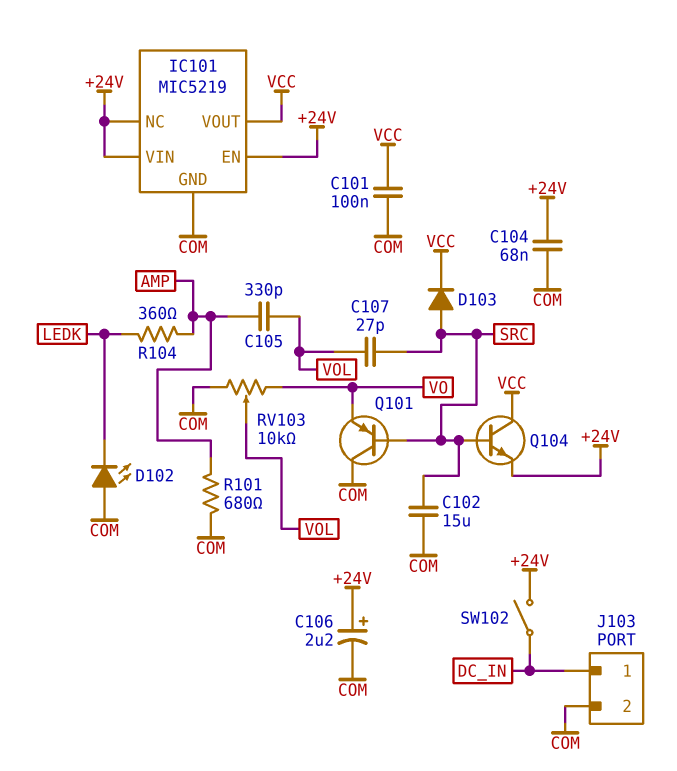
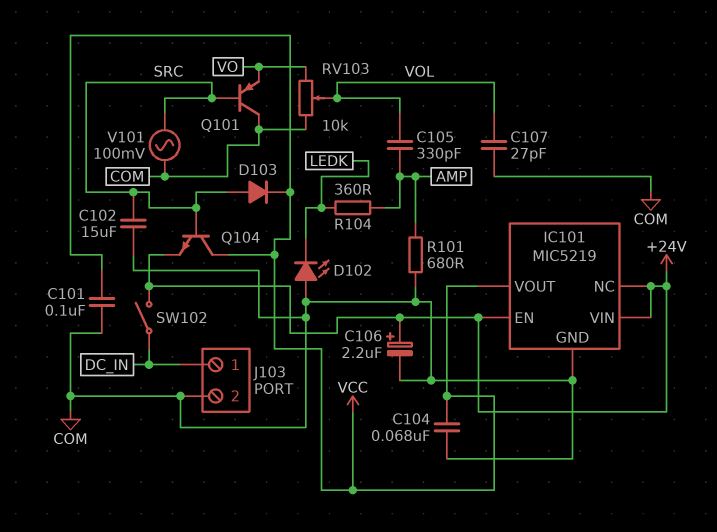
C104: 68nF (+24V, COM) -> 68nF (COM, VCC)
C107: 27pF (SRC, VOL) -> 27pF (COM, VOL)
V101: none -> AC 100mV (COM, SRC)

